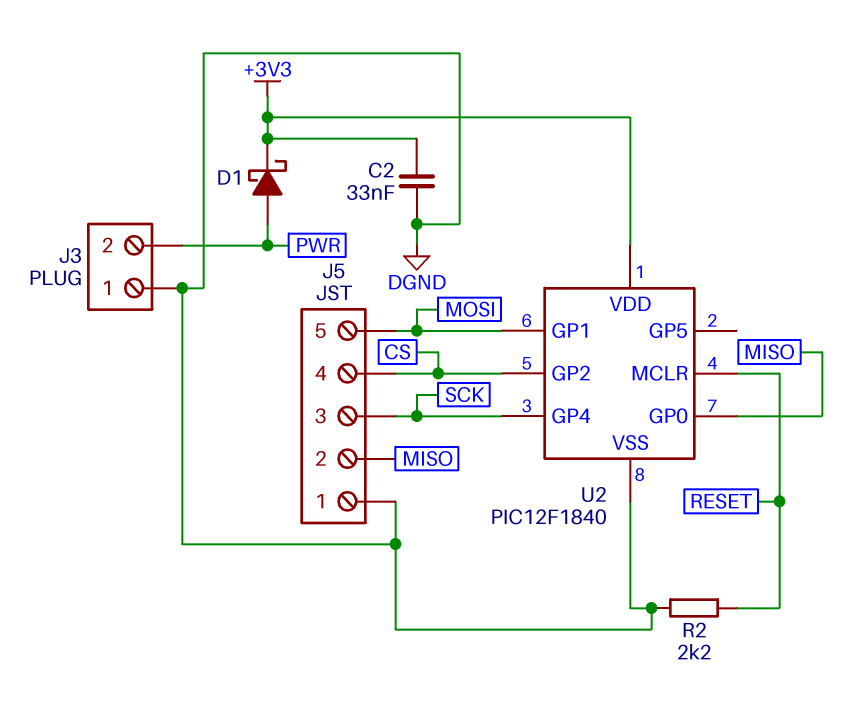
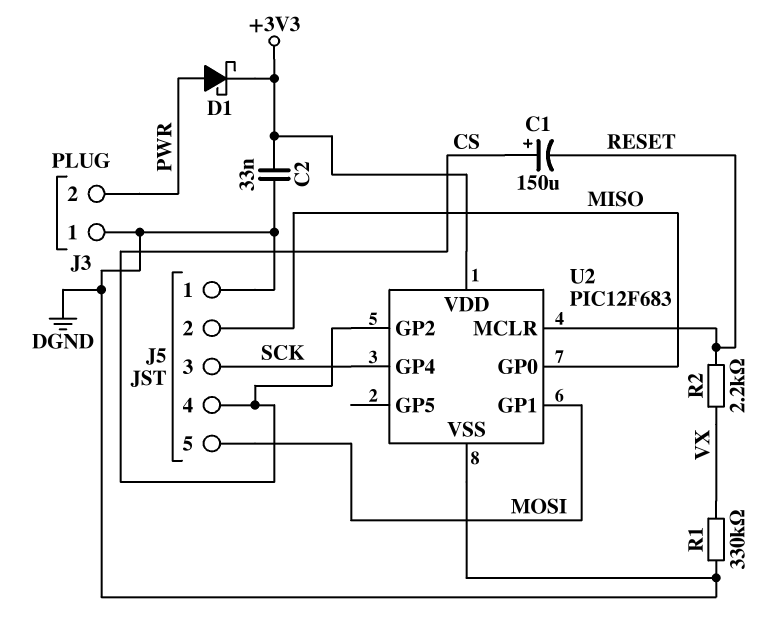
C1: none -> 150uF (plus CS, minus RESET)
R1: none -> 330k (DGND, VX)
R2: 2.2k (DGND, RESET) -> 2.2k (RESET, VX)
U2: PIC12F1840 -> PIC12F683

